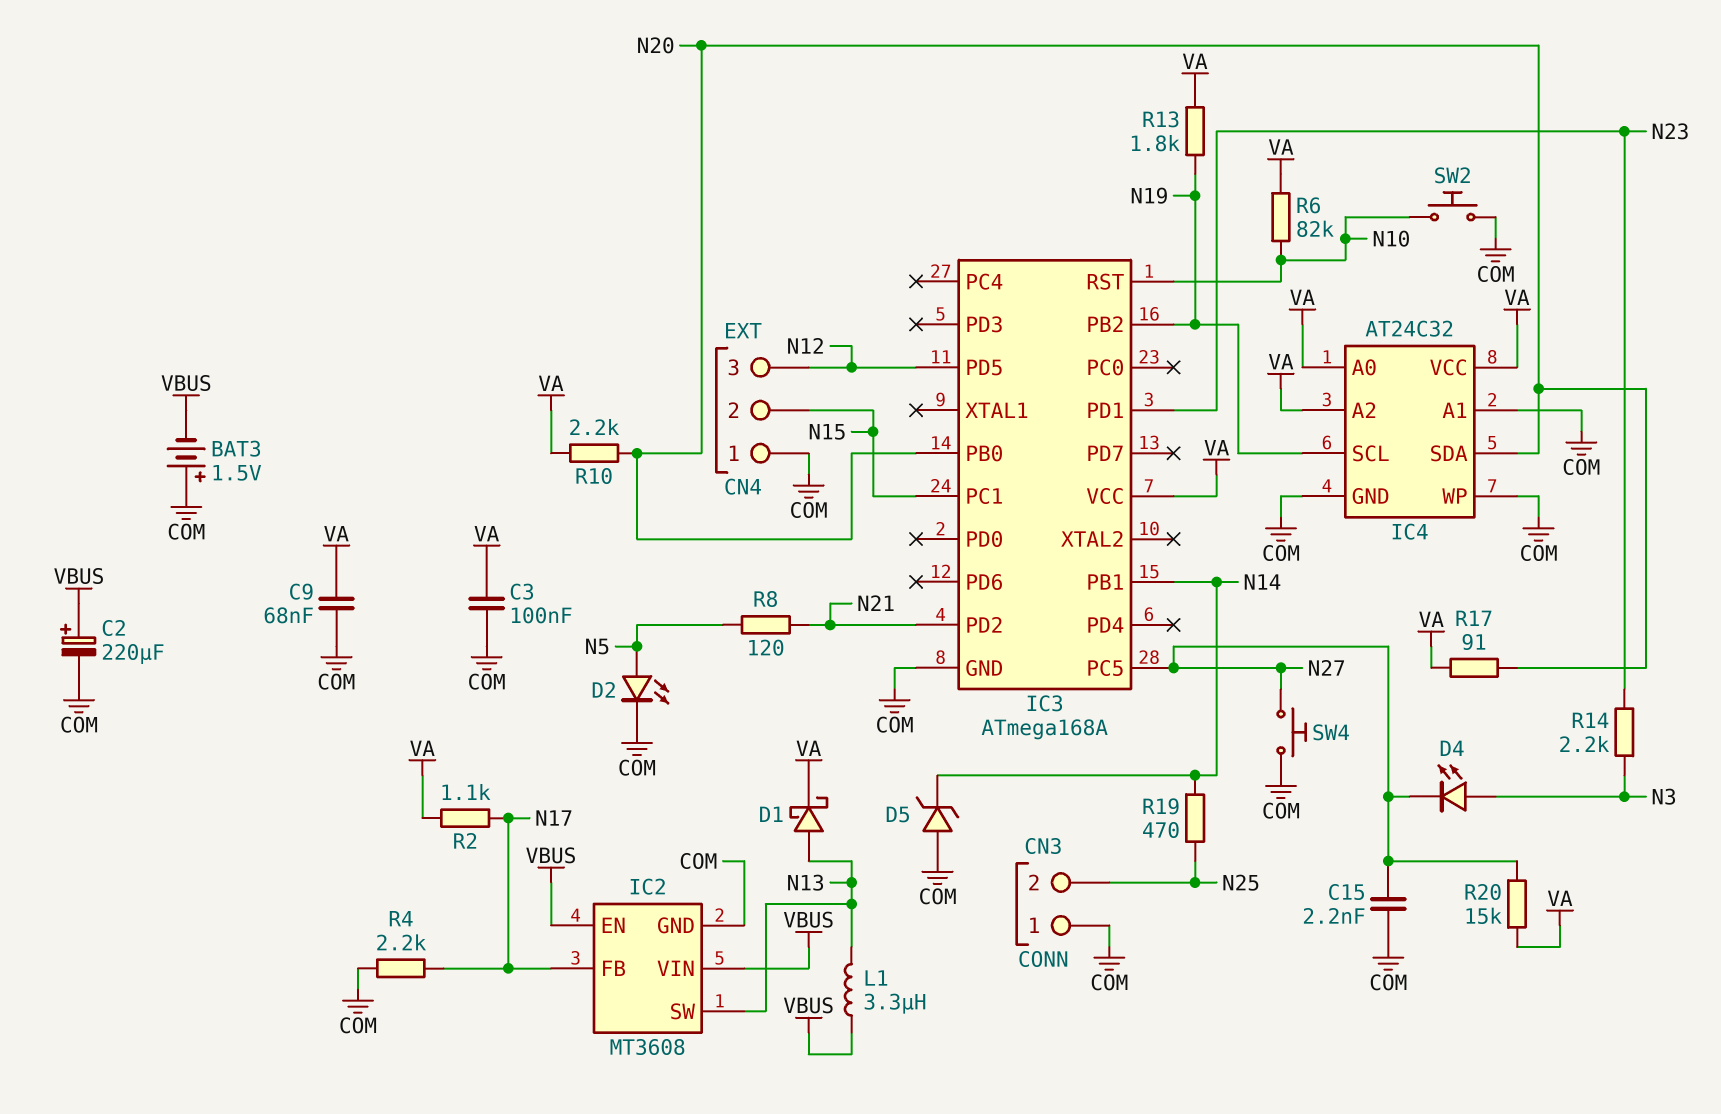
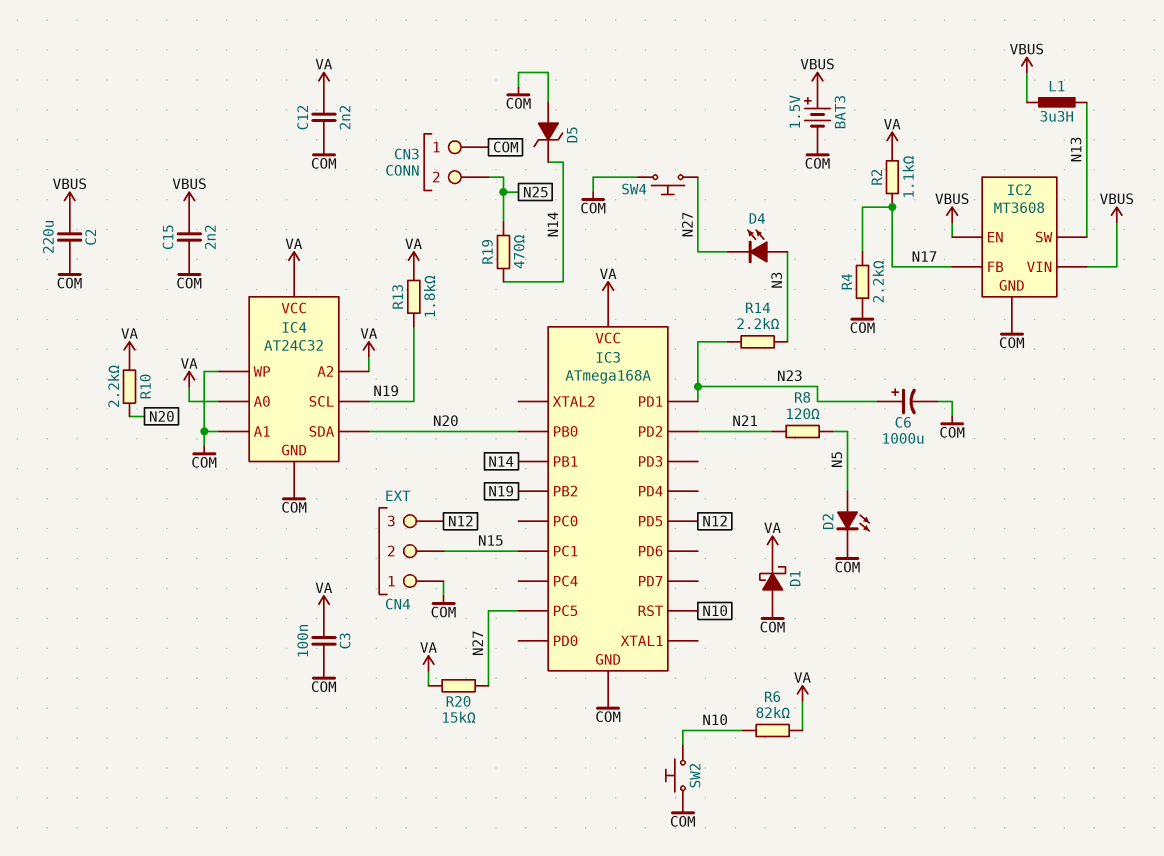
BAT3: 1.5V (plus COM, minus VBUS) -> 1.5V (plus VBUS, minus COM)
C2: 220uF (plus VBUS, minus COM) -> 220uF (COM, VBUS)
C6: none -> 1000uF (plus N23, minus COM)
C9: 68nF (COM, VA) -> none
C12: none -> 2.2nF (COM, VA)
C15: 2.2nF (COM, N27) -> 2.2nF (COM, VBUS)
D1: schottky (A N13, K VA) -> schottky (A COM, K VA)
R17: 91 (N20, VA) -> none

